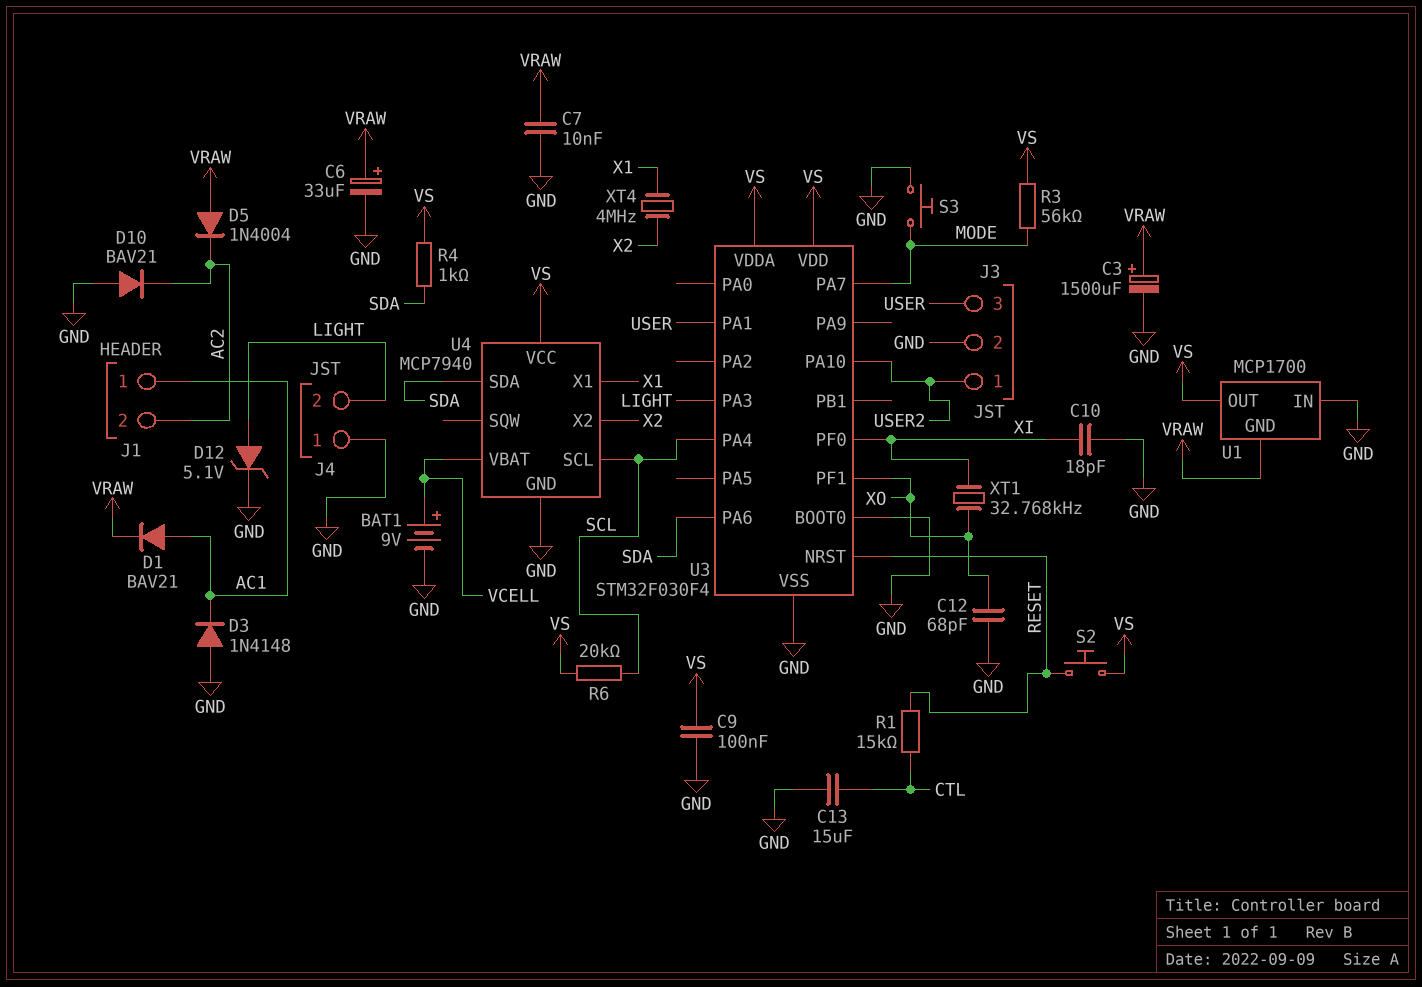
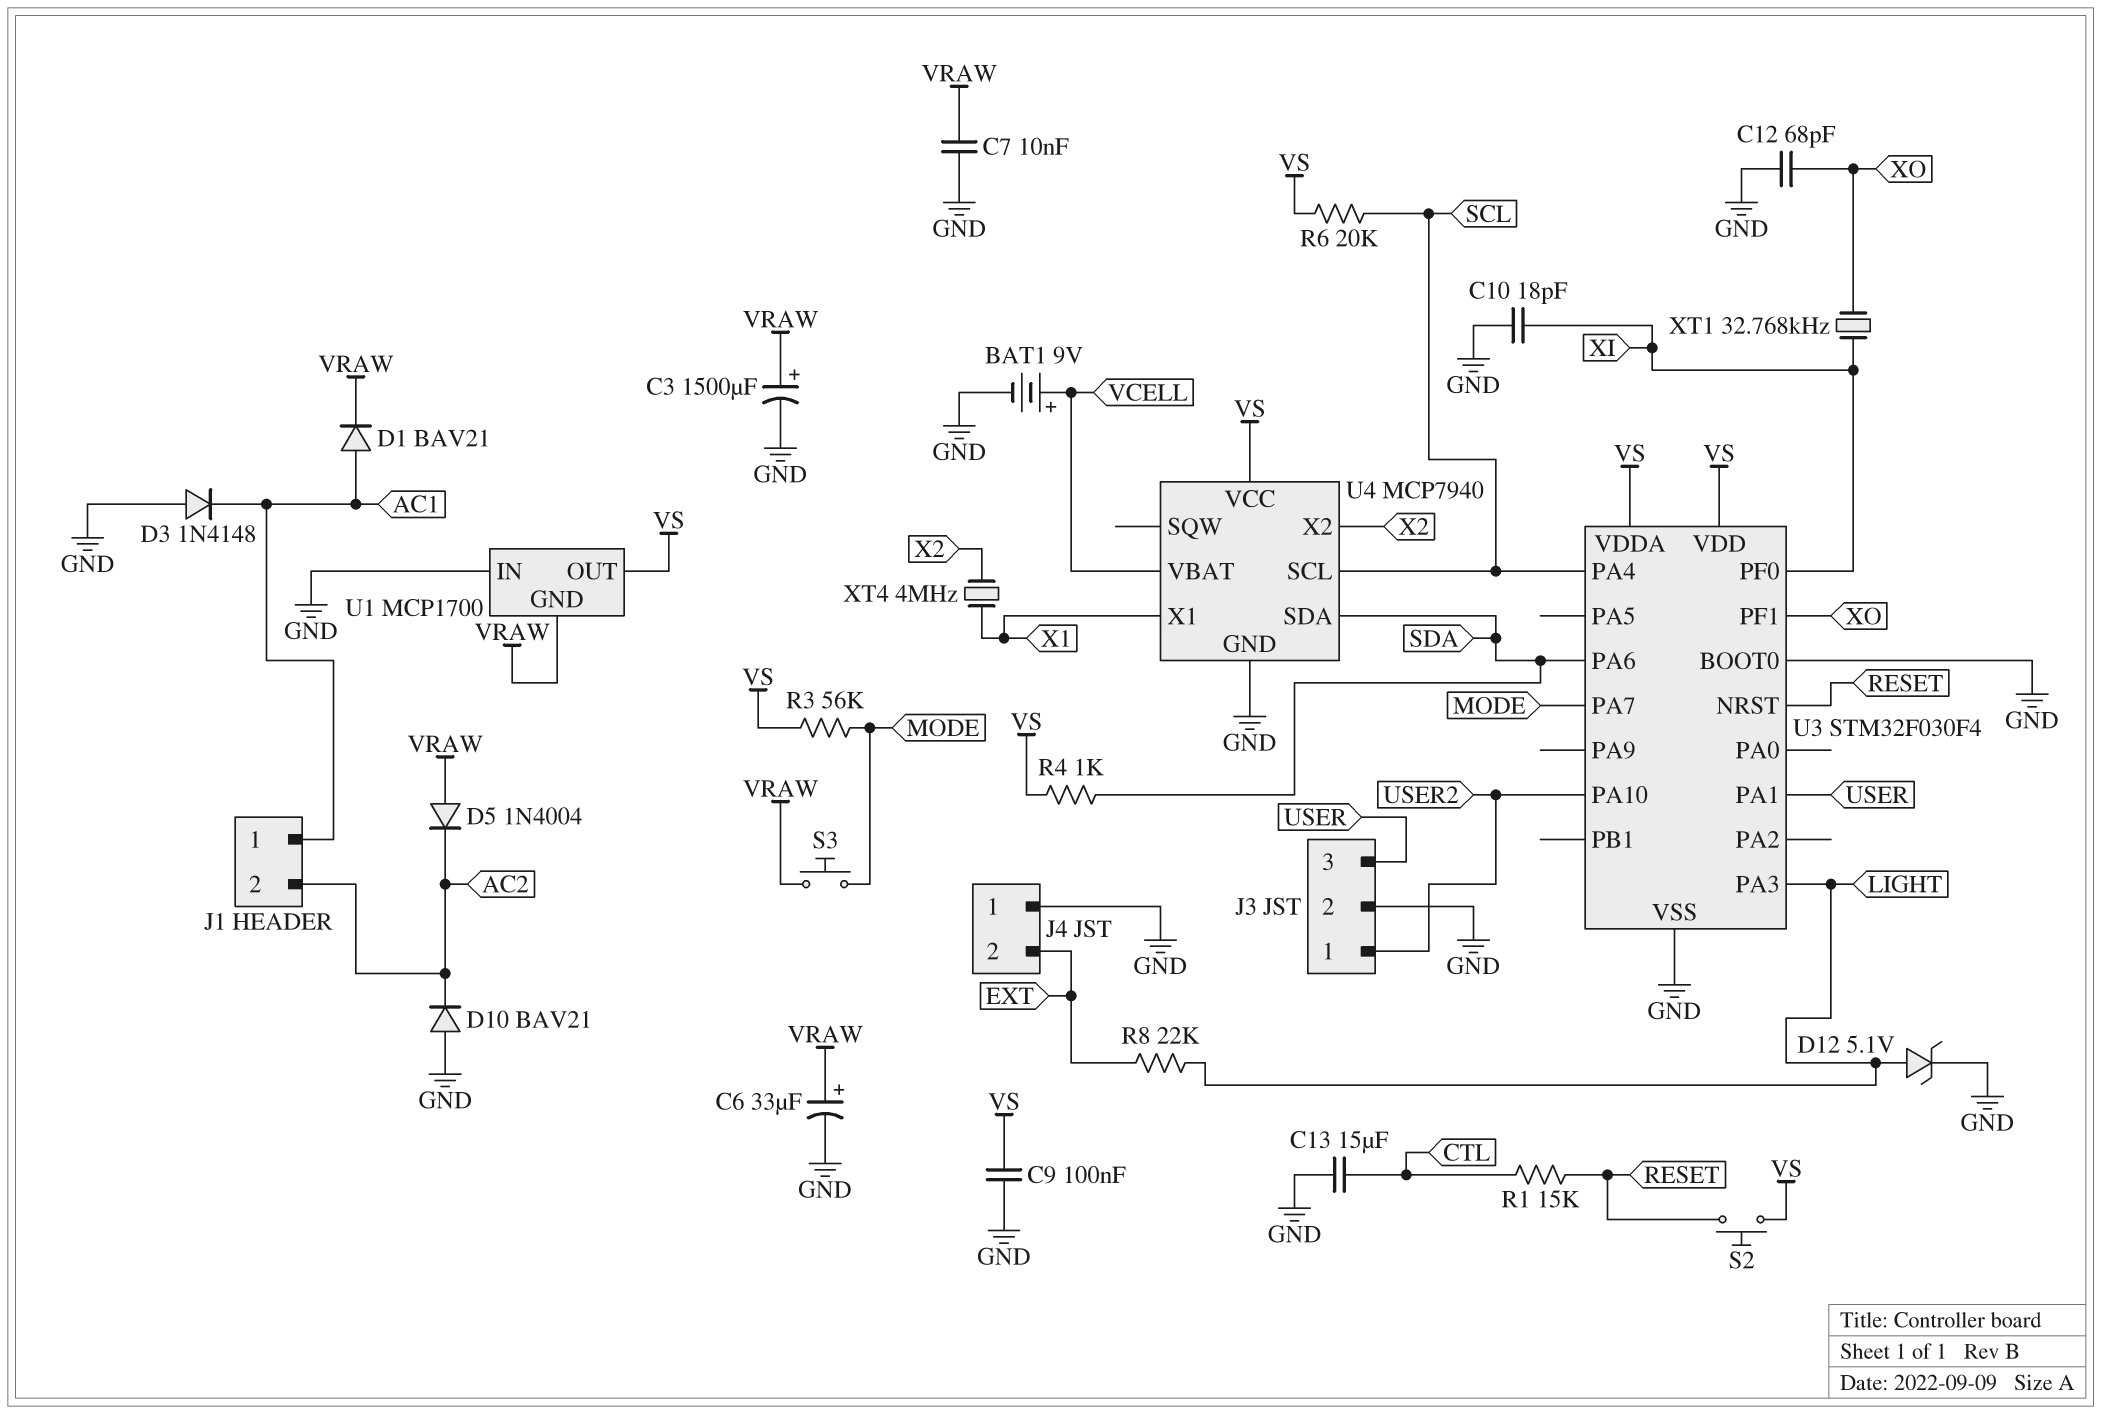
J4 pin 2: LIGHT -> EXT
R8: none -> 22k (EXT, LIGHT)
S3: button (GND, MODE) -> button (MODE, VRAW)

